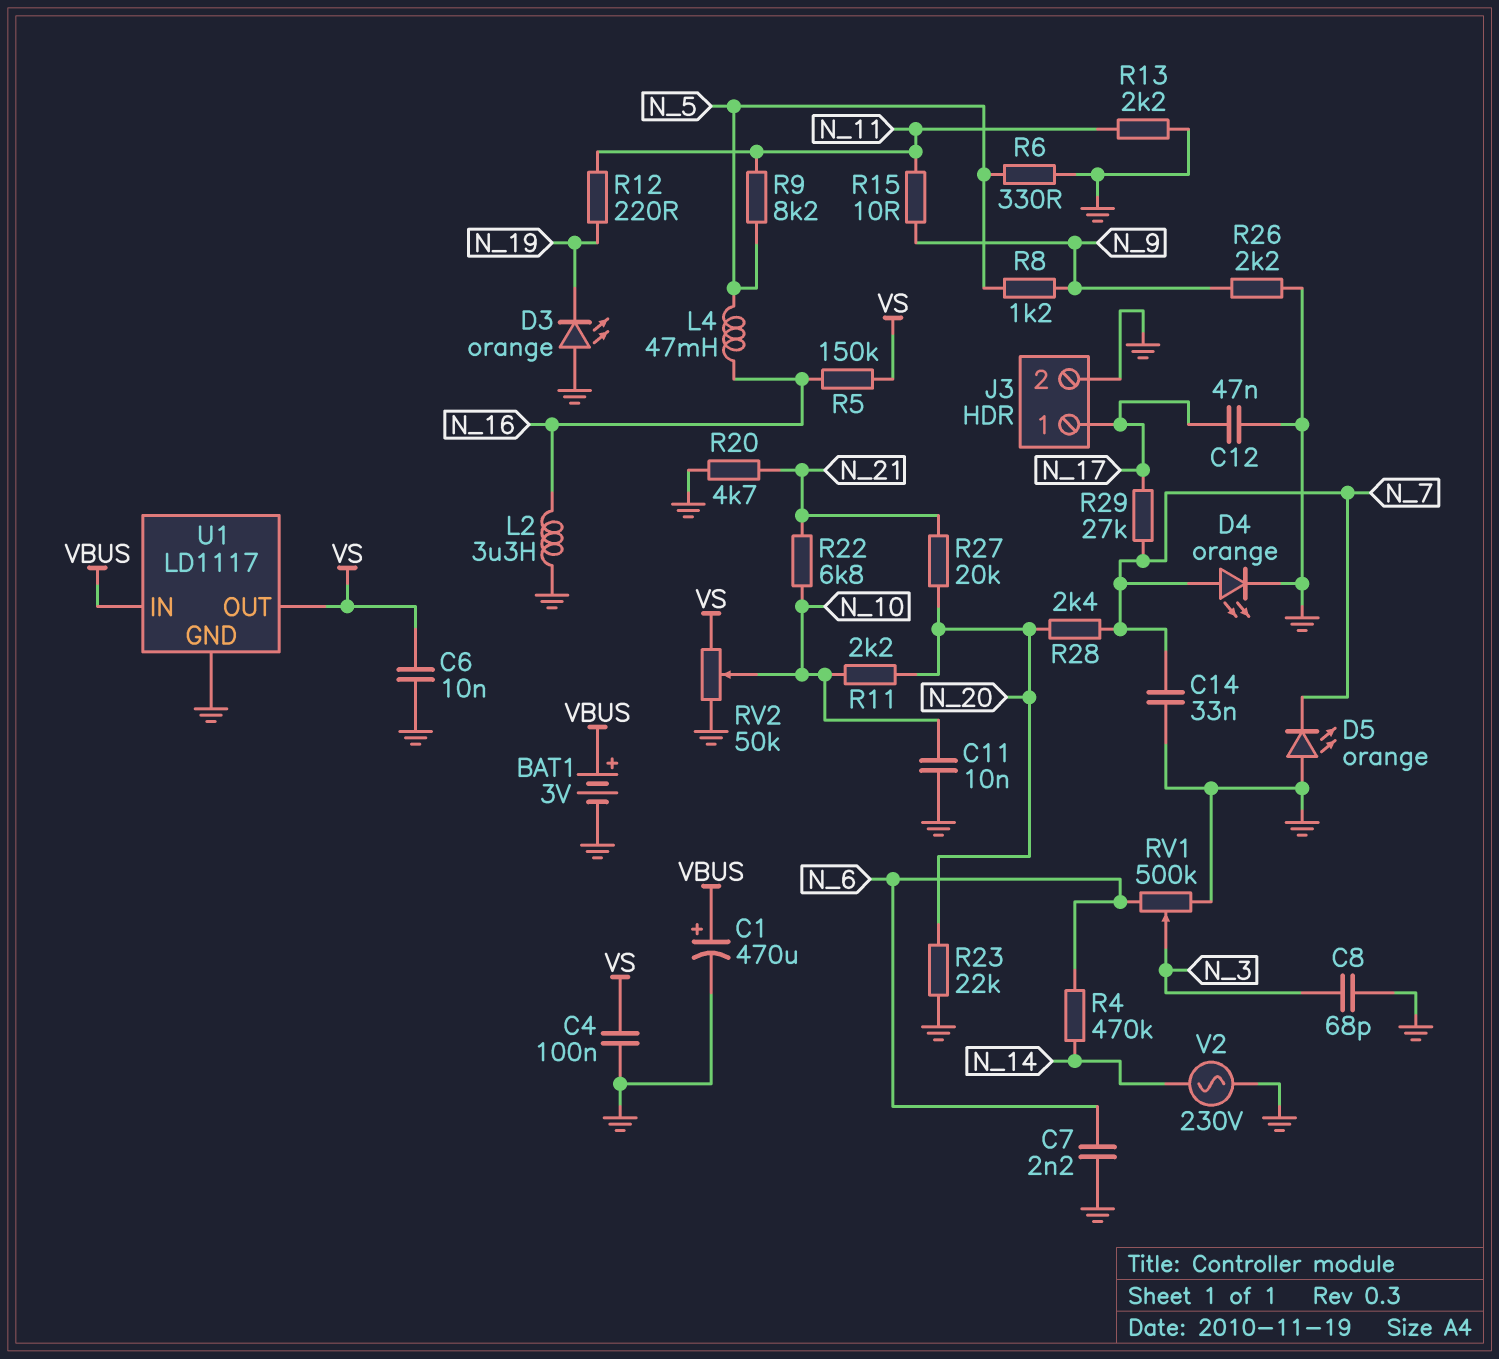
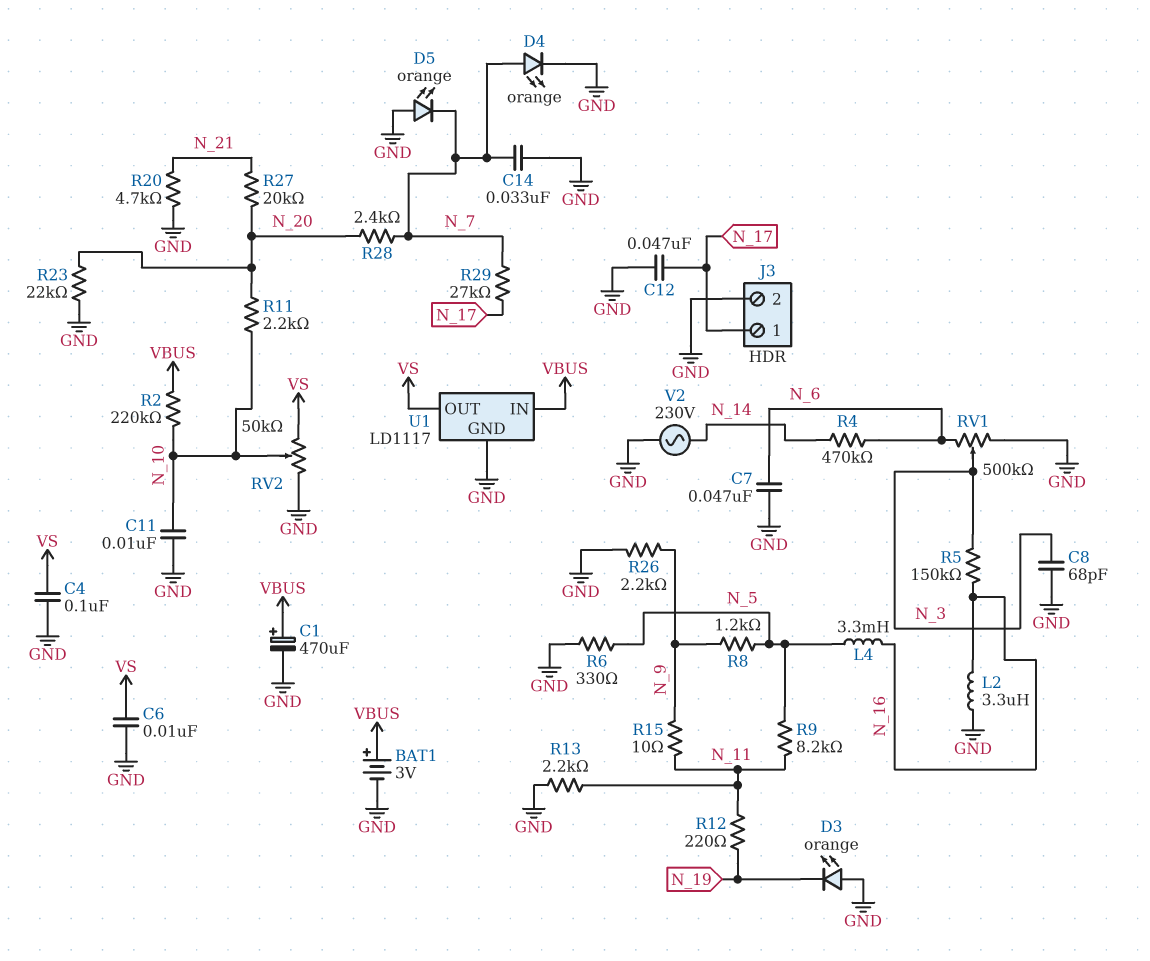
C7: 2.2nF (GND, N_6) -> 47nF (GND, N_6)
L4: 47mH (N_5, N_16) -> 3.3mH (N_5, N_16)
R2: none -> 220k (N_10, VBUS)
R5: 150k (N_16, VS) -> 150k (N_3, N_16)
R22: 6.8k (N_10, N_21) -> none

